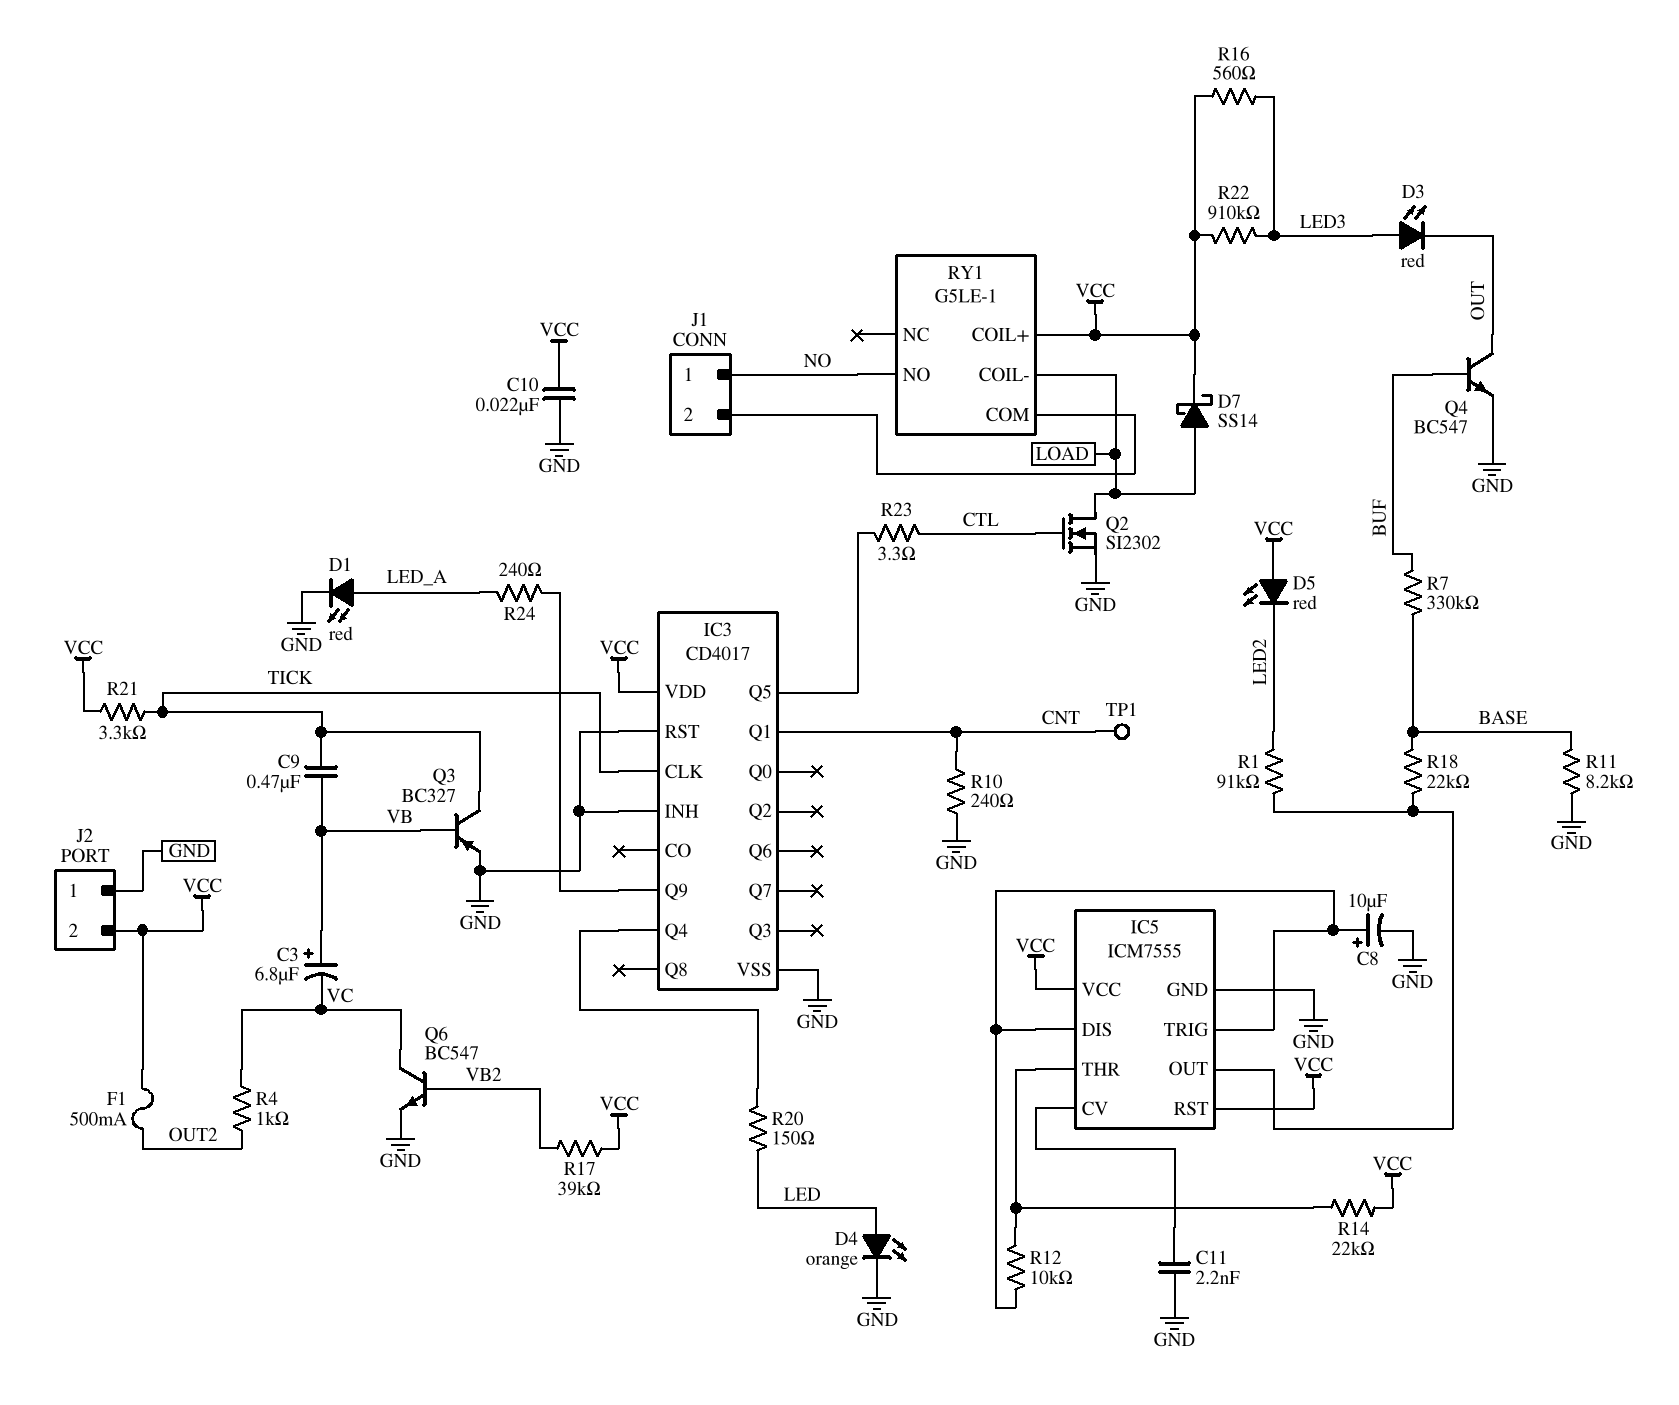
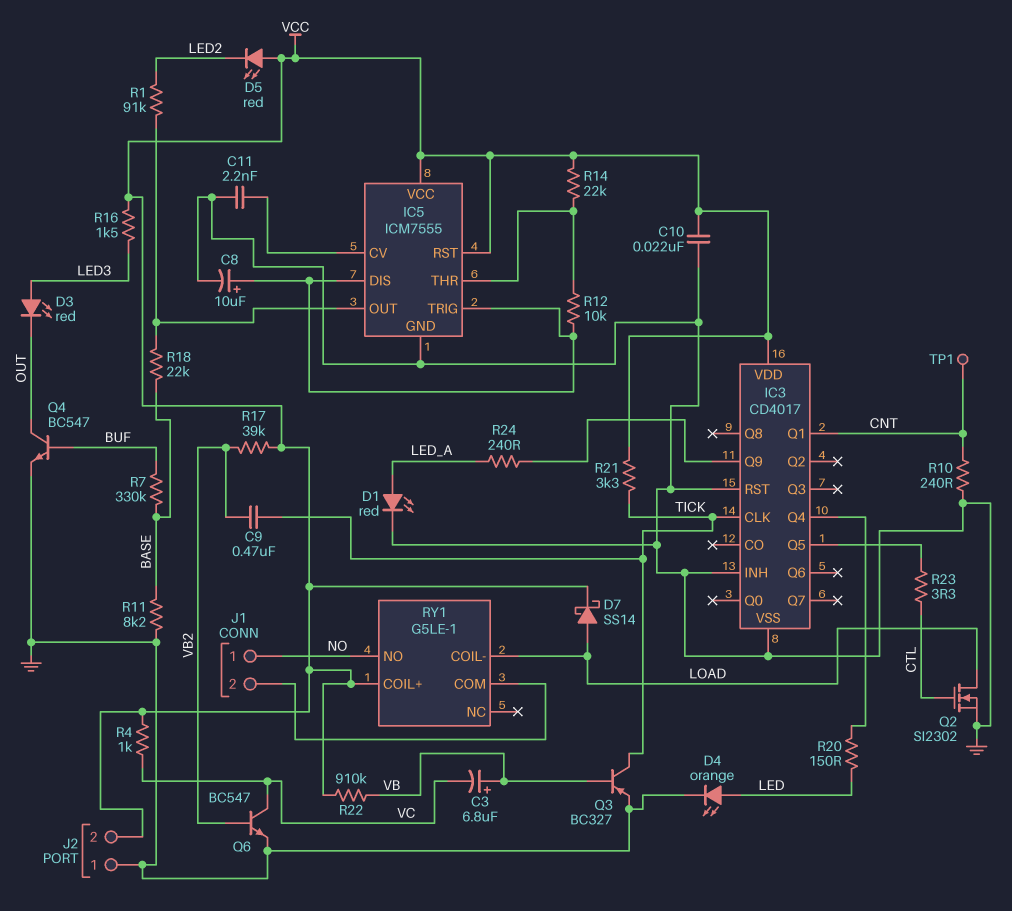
C9: 470nF (TICK, VB) -> 470nF (TICK, VB2)
F1: 500mA (OUT2, VCC) -> none
R4: 1k (OUT2, VC) -> 1k (VC, VCC)
R16: 560 (LED3, VCC) -> 1.5k (LED3, VCC)
R22: 910k (LED3, VCC) -> 910k (VB, VCC)

